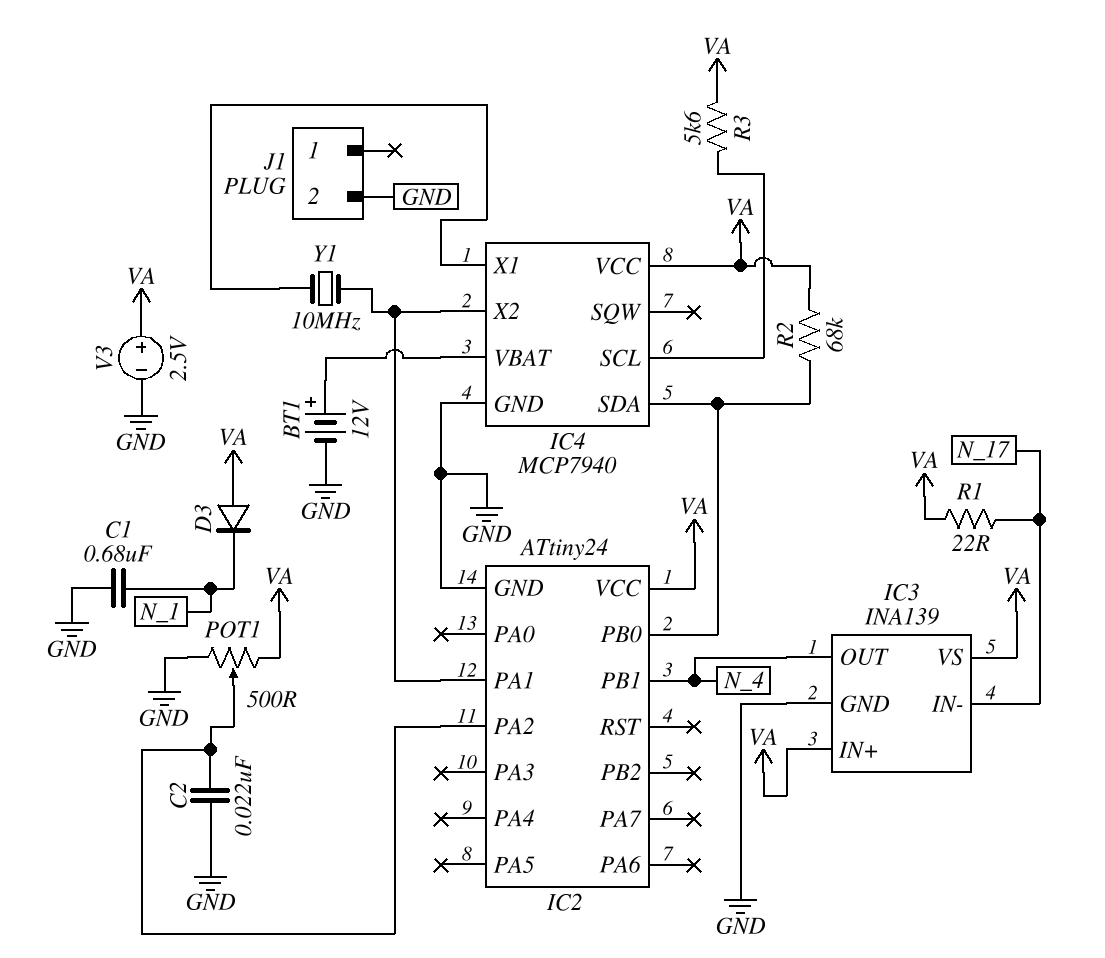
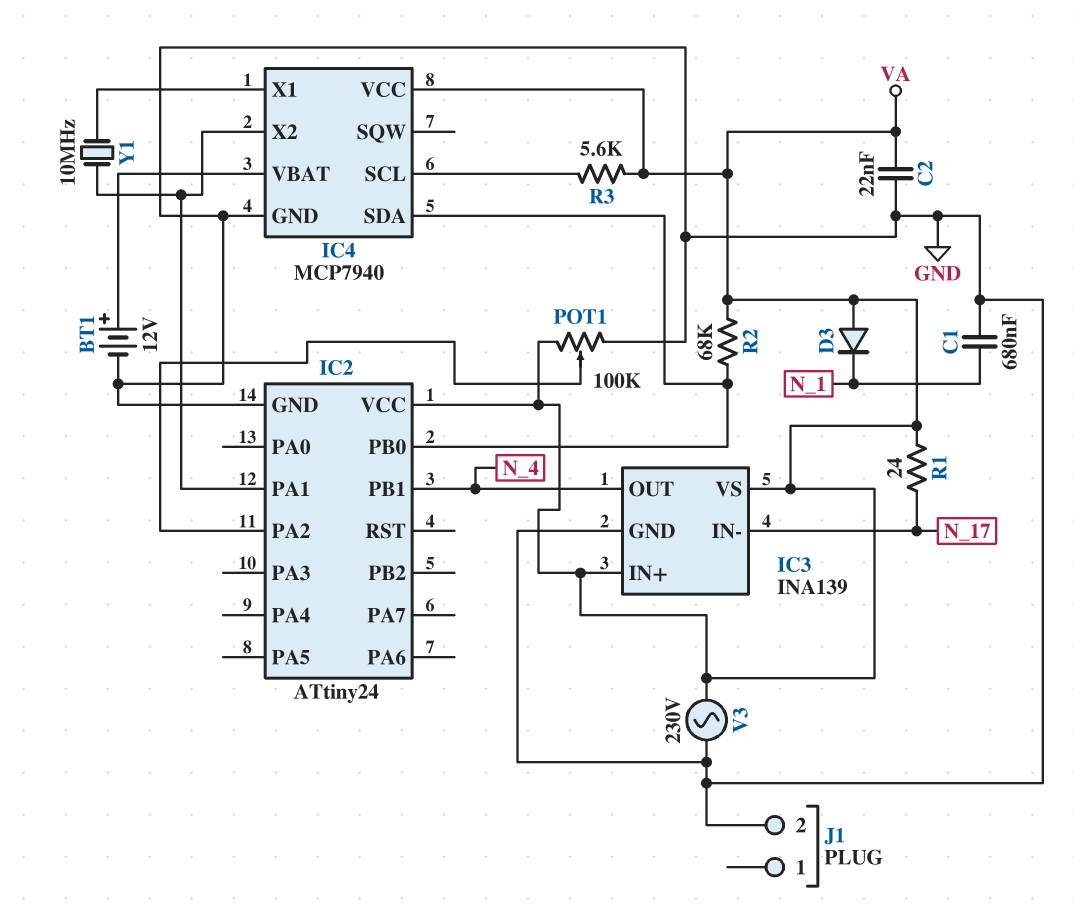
C2: 22nF (GND, IC2/PA2) -> 22nF (GND, VA)
POT1: 500 (GND, VA, wiper IC2/PA2) -> 100k (GND, VA, wiper IC2/PA2)
R1: 22 (N_17, VA) -> 24 (N_17, VA)
V3: 2.5V (plus VA, minus GND) -> AC 230V (GND, VA)

